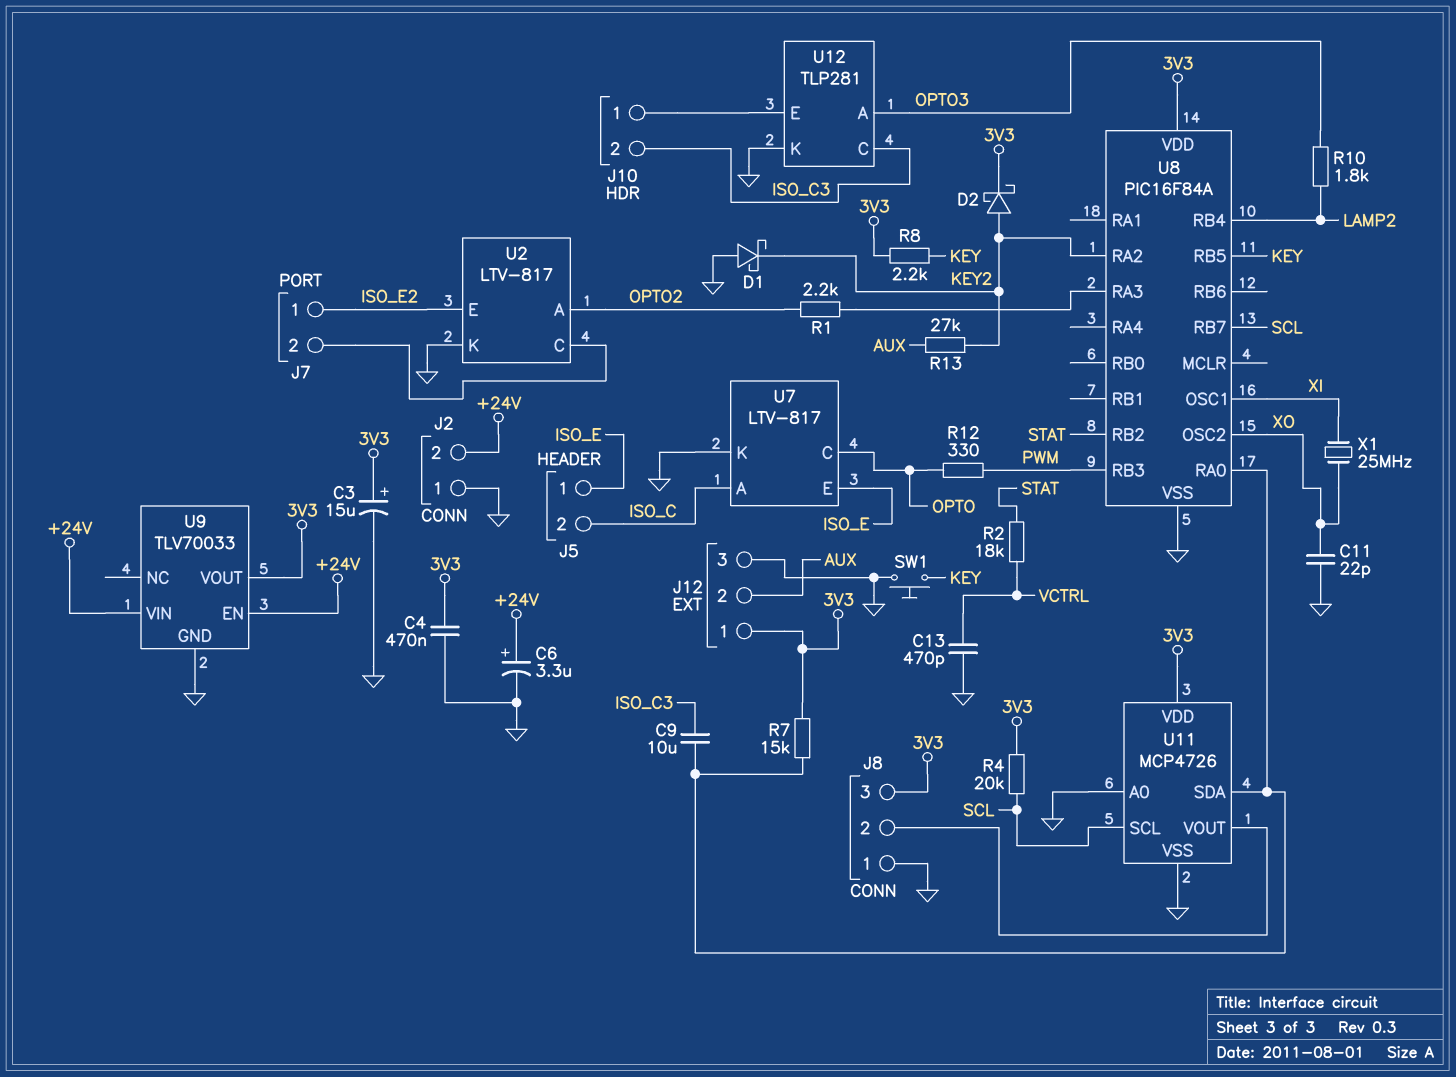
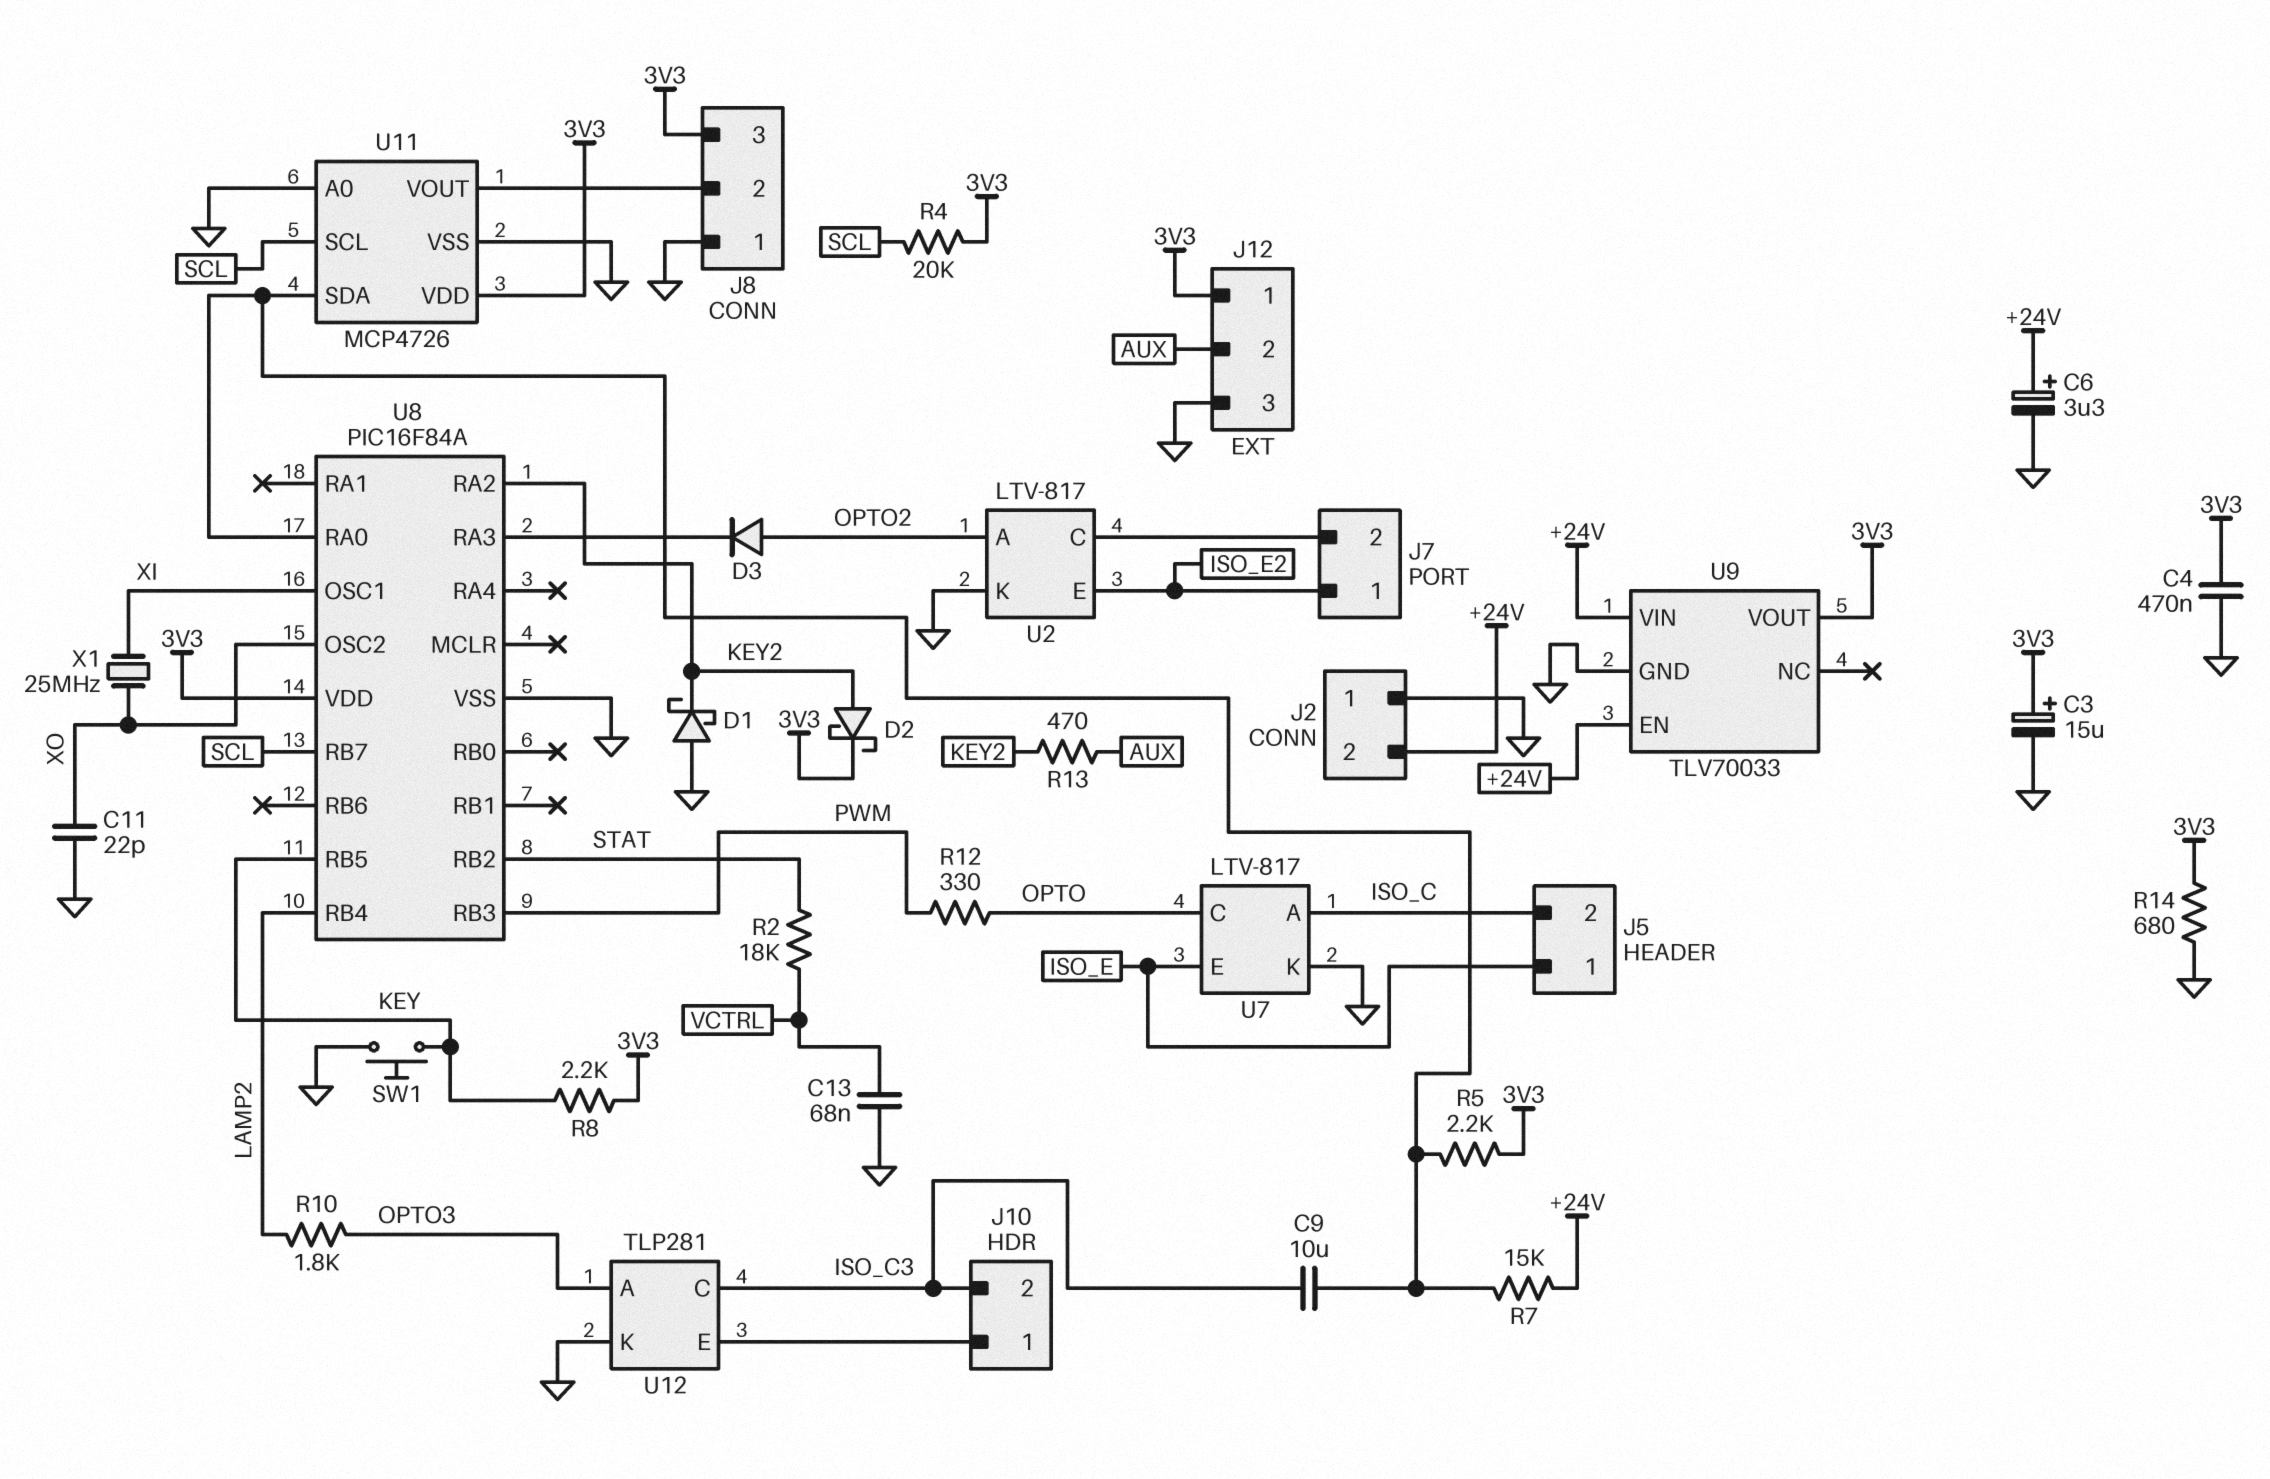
C13: 470pF (GND, VCTRL) -> 68nF (GND, VCTRL)
D3: none -> diode (A OPTO2, K U8/RA3)
R1: 2.2k (OPTO2, U8/RA3) -> none
R5: none -> 2.2k (3V3, U8/RA0)
R7: 15k (3V3, U8/RA0) -> 15k (+24V, U8/RA0)
R13: 27k (AUX, KEY2) -> 470 (AUX, KEY2)
R14: none -> 680 (3V3, GND)

